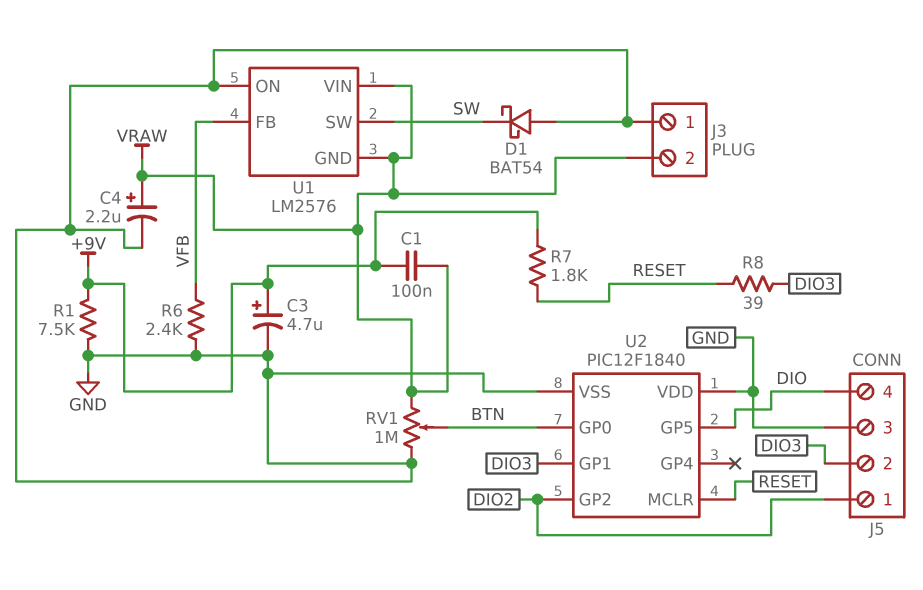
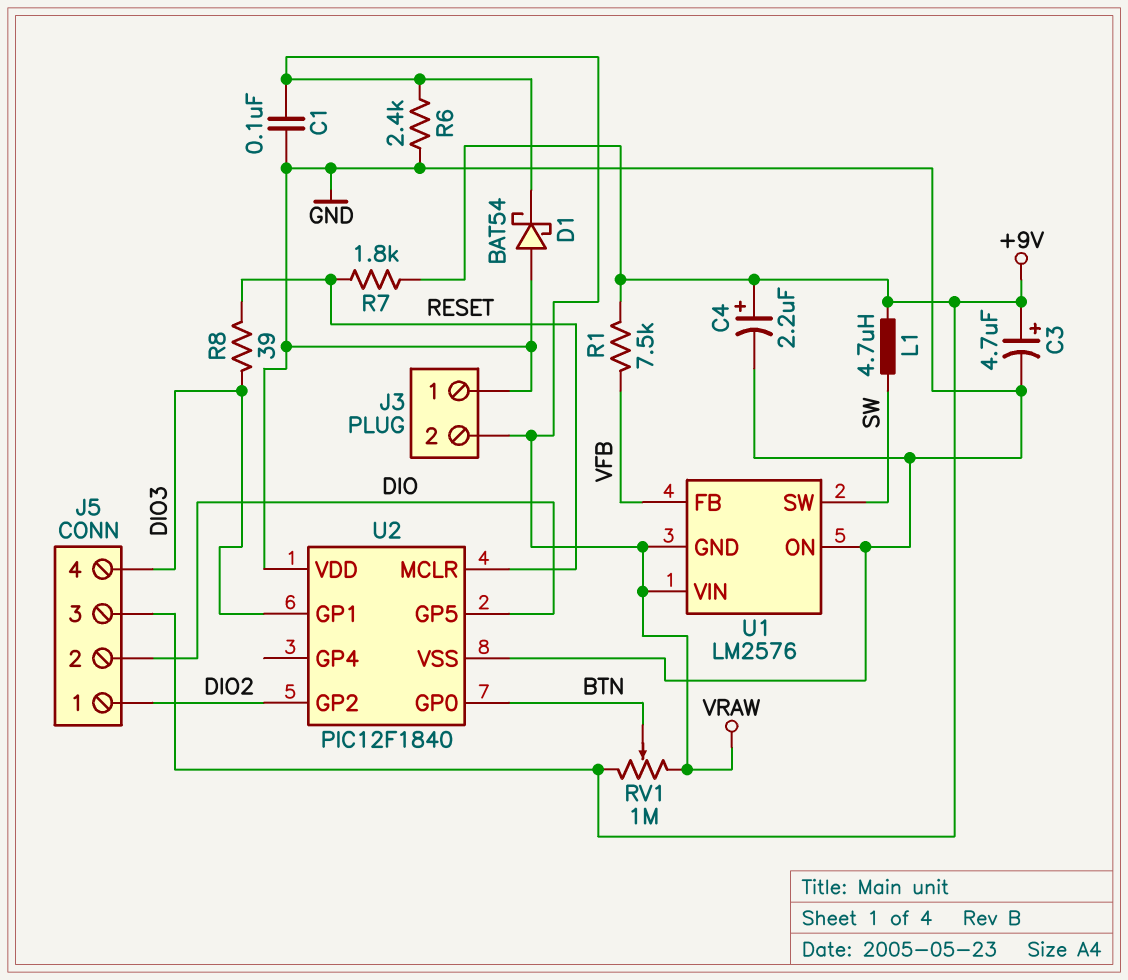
C1: 100nF (+9V, VRAW) -> 100nF (GND, VRAW)
C4: 2.2uF (plus VRAW, minus GND) -> 2.2uF (plus +9V, minus GND)
D1: schottky BAT54 (A GND, K SW) -> schottky BAT54 (A GND, K VRAW)
J5 pin 2: DIO3 -> DIO
J5 pin 3: GND -> +9V
J5 pin 4: DIO -> DIO3
L1: none -> 4.7uH (+9V, SW)
R1: 7.5k (+9V, GND) -> 7.5k (+9V, VFB)
R6: 2.4k (GND, VFB) -> 2.4k (GND, VRAW)
RV1: 1M (GND, VRAW, wiper BTN) -> 1M (+9V, VRAW, wiper BTN)

